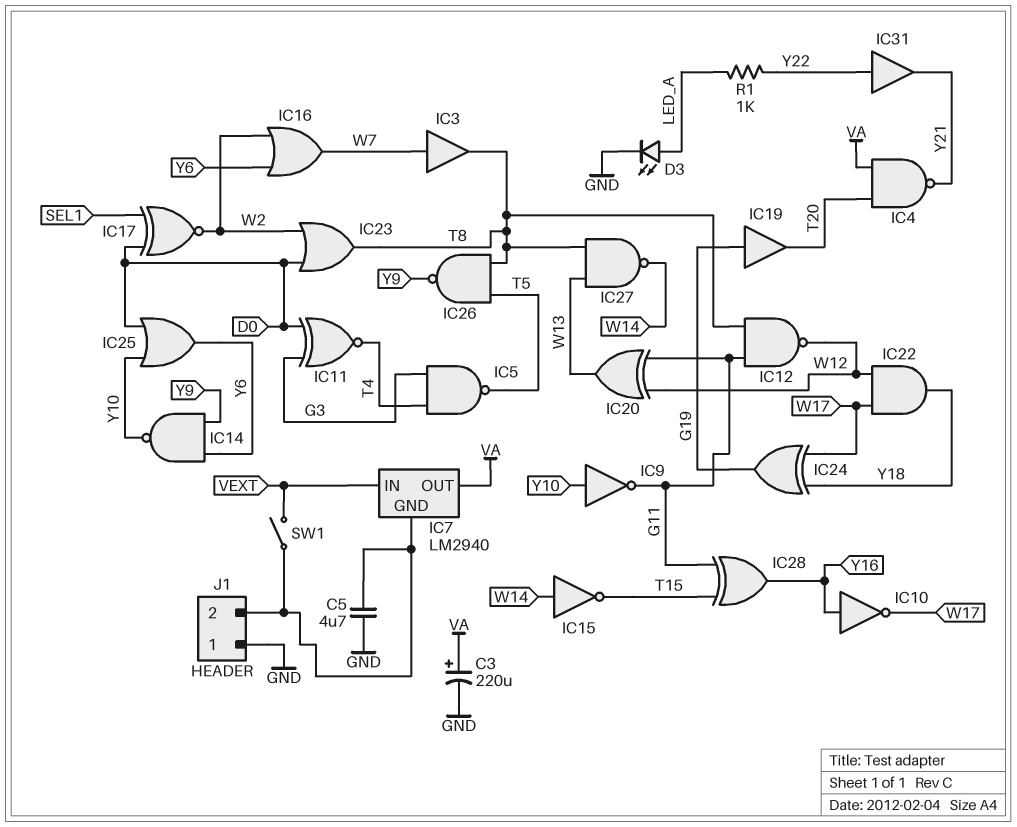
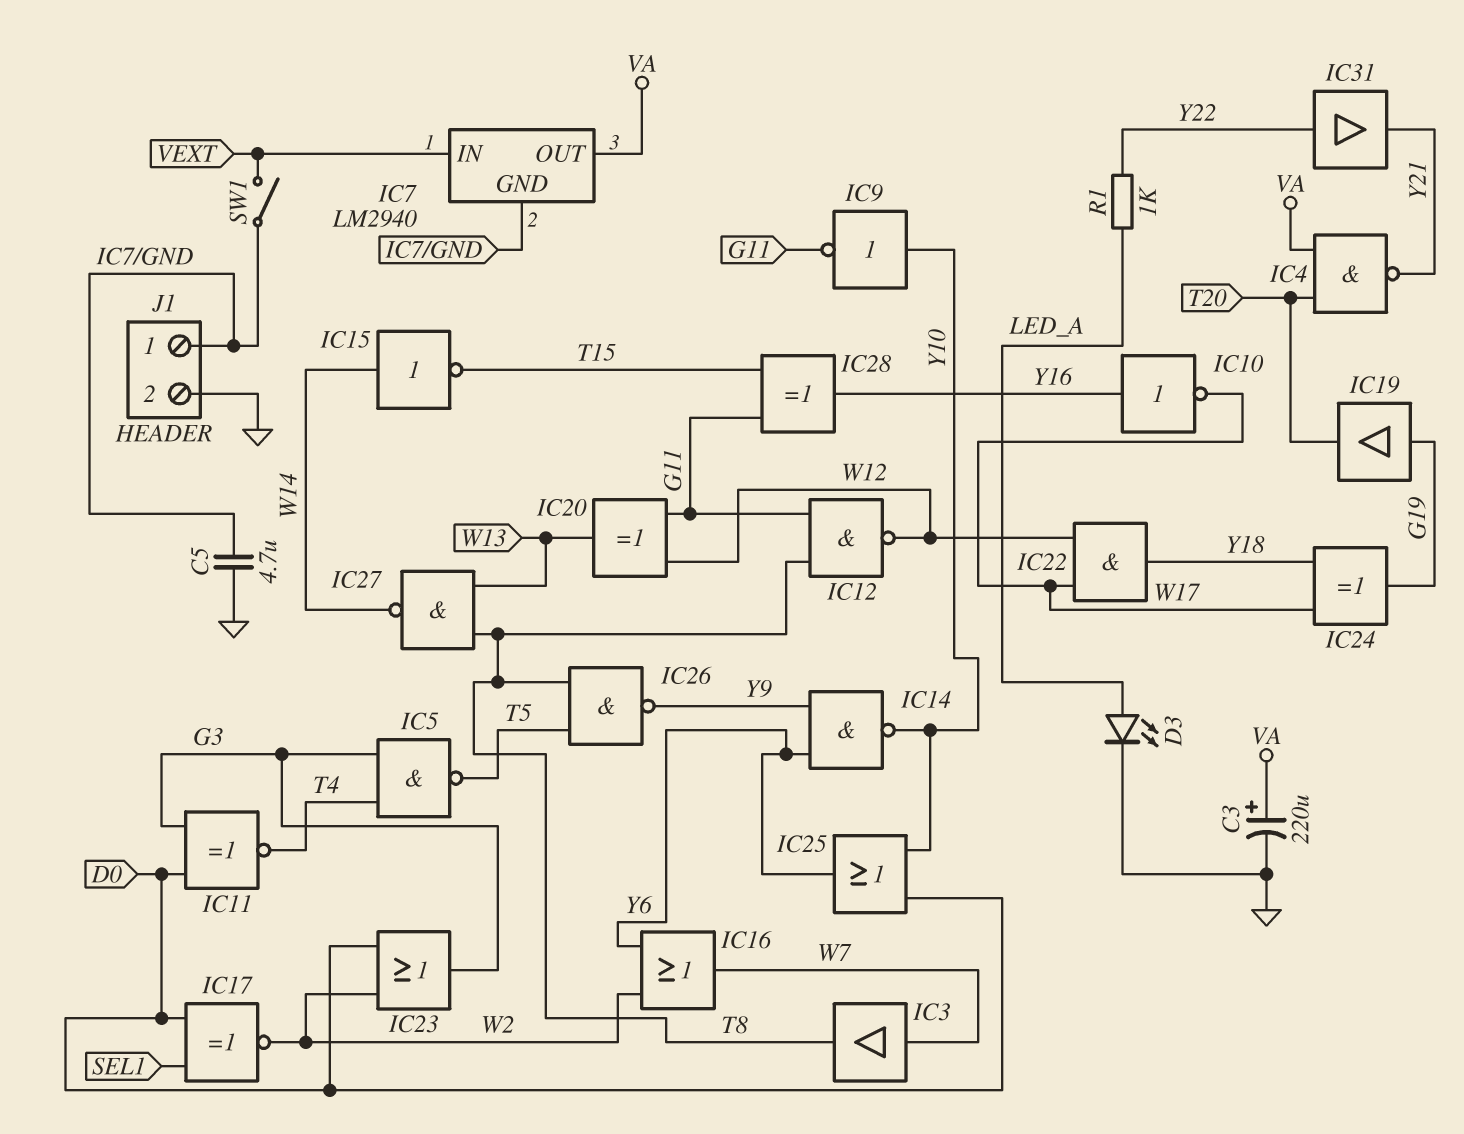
IC23: OR (in D0, in W2, out T8) -> OR (in D0, in W2, out G3)
J1 pin 1: GND -> IC7/GND
J1 pin 2: IC7/GND -> GND

